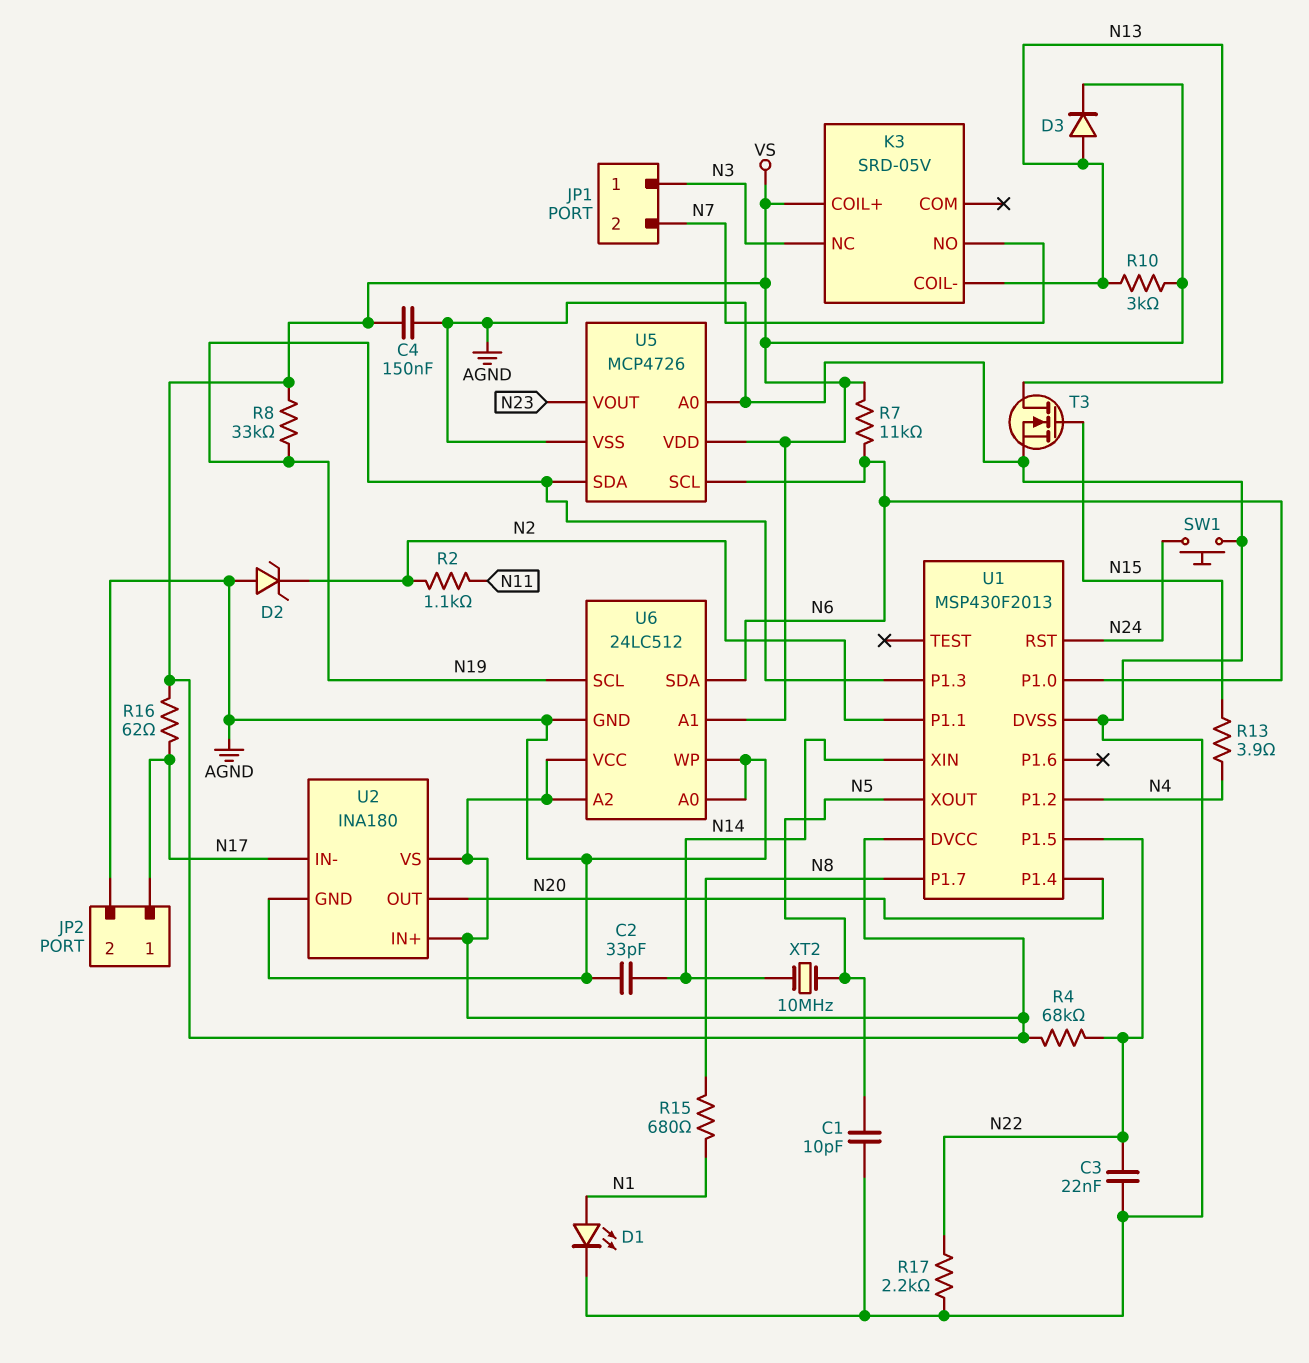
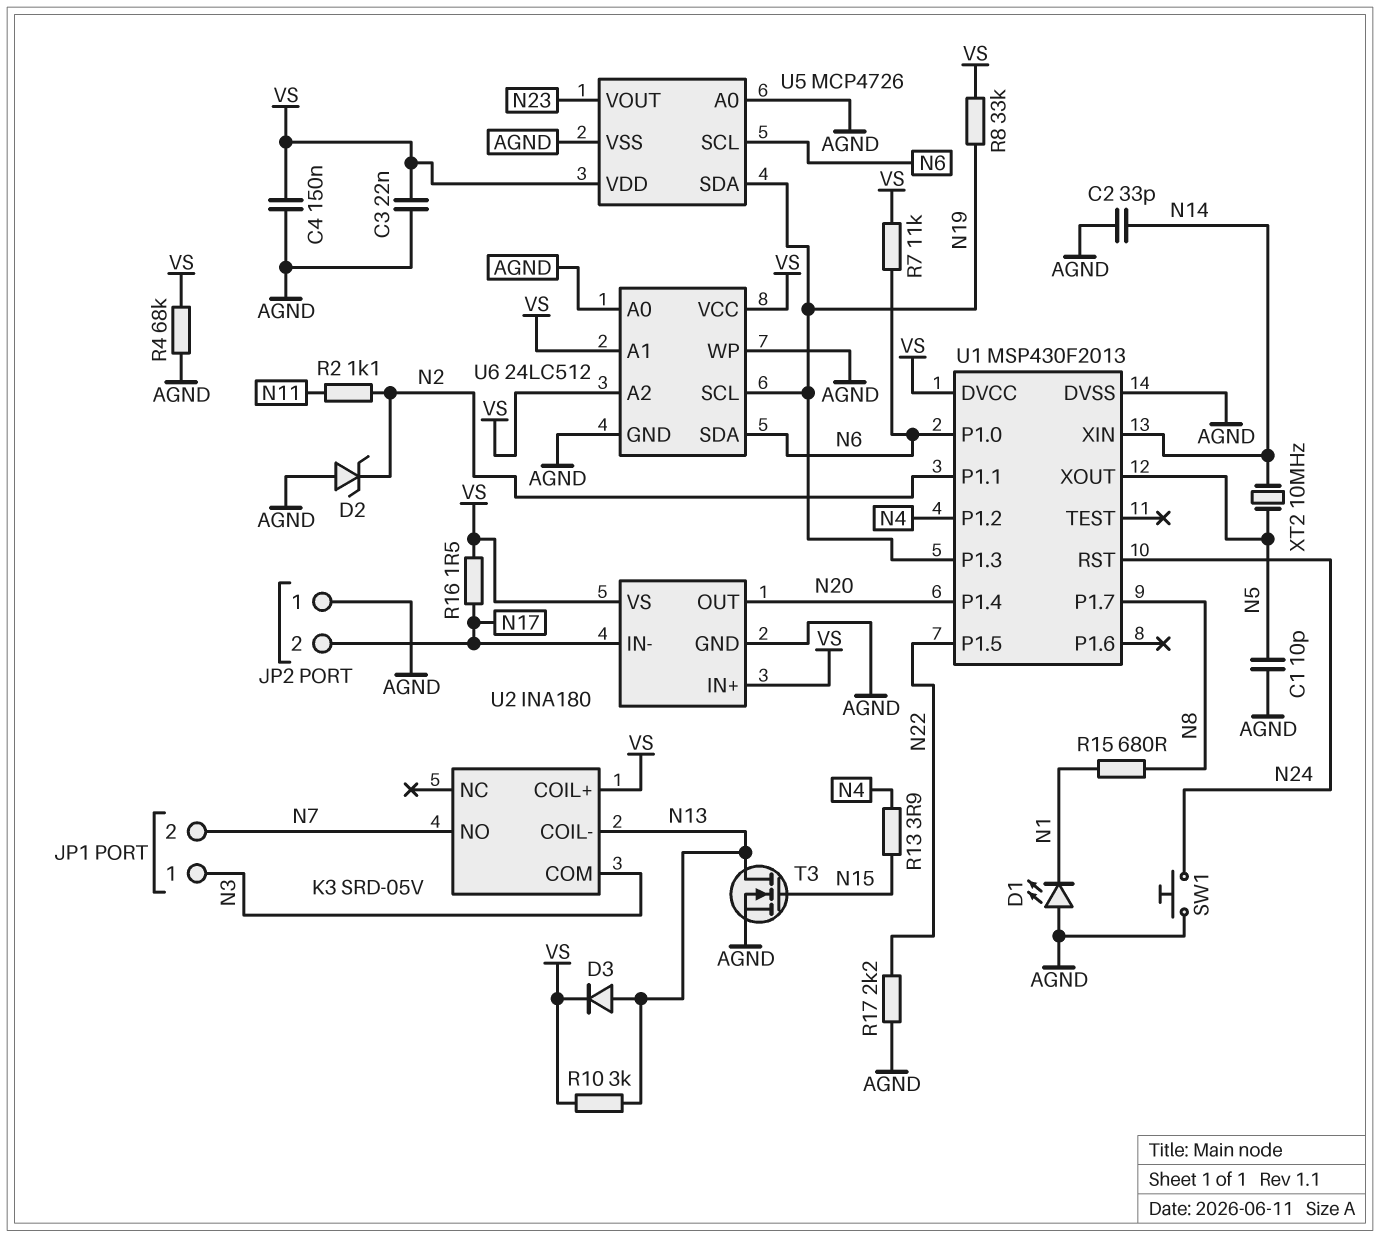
C3: 22nF (AGND, N22) -> 22nF (AGND, VS)
D1: LED (A N1, K AGND) -> LED (A AGND, K N1)
JP2 pin 1: N17 -> AGND
JP2 pin 2: AGND -> N17
K3 pin COM: none -> N3
K3 pin NC: N3 -> none
R4: 68k (N22, VS) -> 68k (AGND, VS)
R16: 62 (N17, VS) -> 1.5 (N17, VS)

